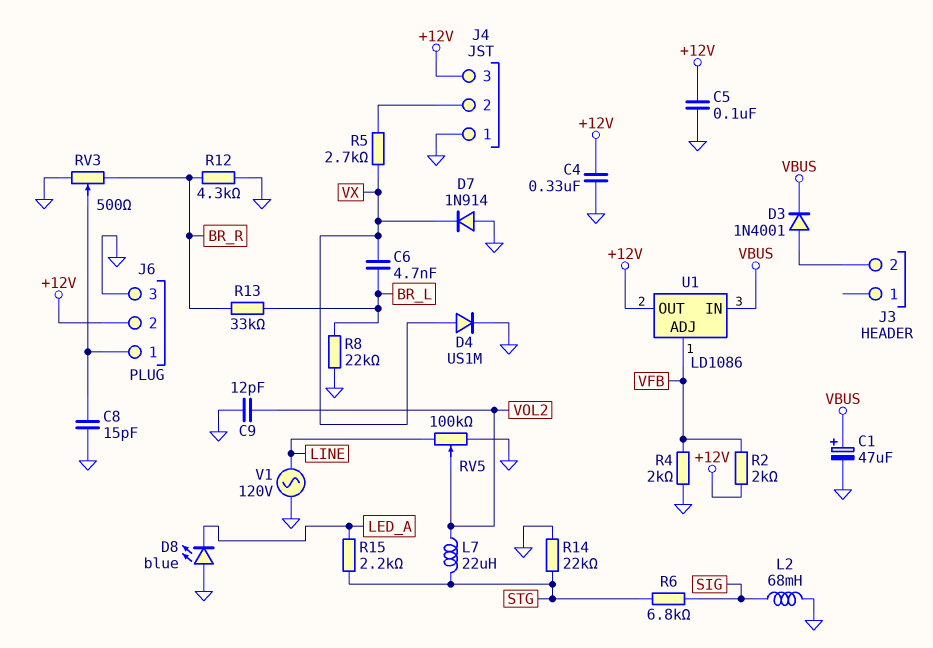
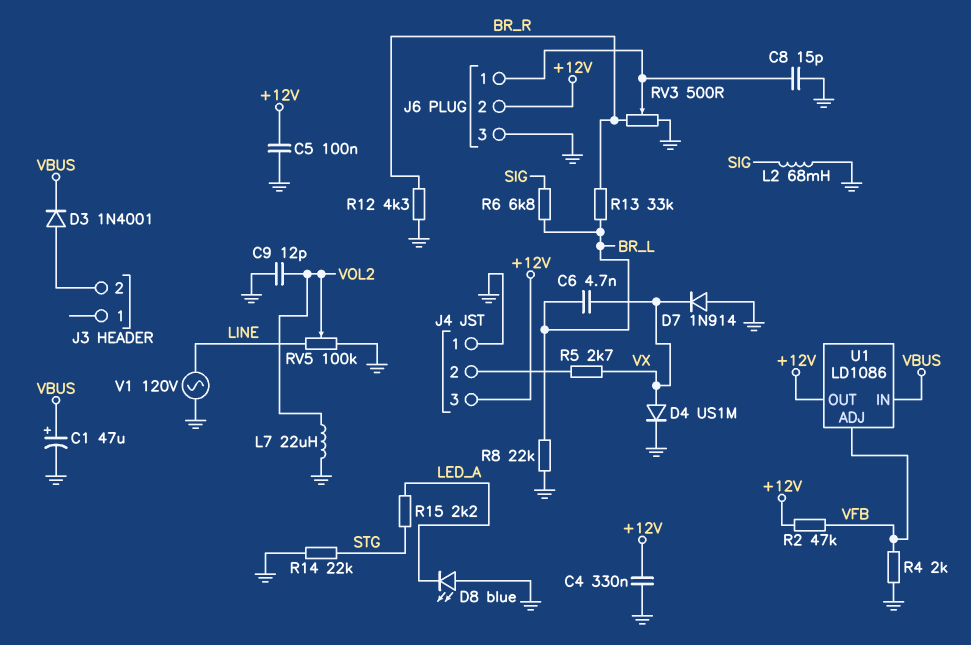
L7: 22uH (STG, VOL2) -> 22uH (GND, VOL2)
R2: 2k (+12V, VFB) -> 47k (+12V, VFB)
R6: 6.8k (SIG, STG) -> 6.8k (BR_L, SIG)

